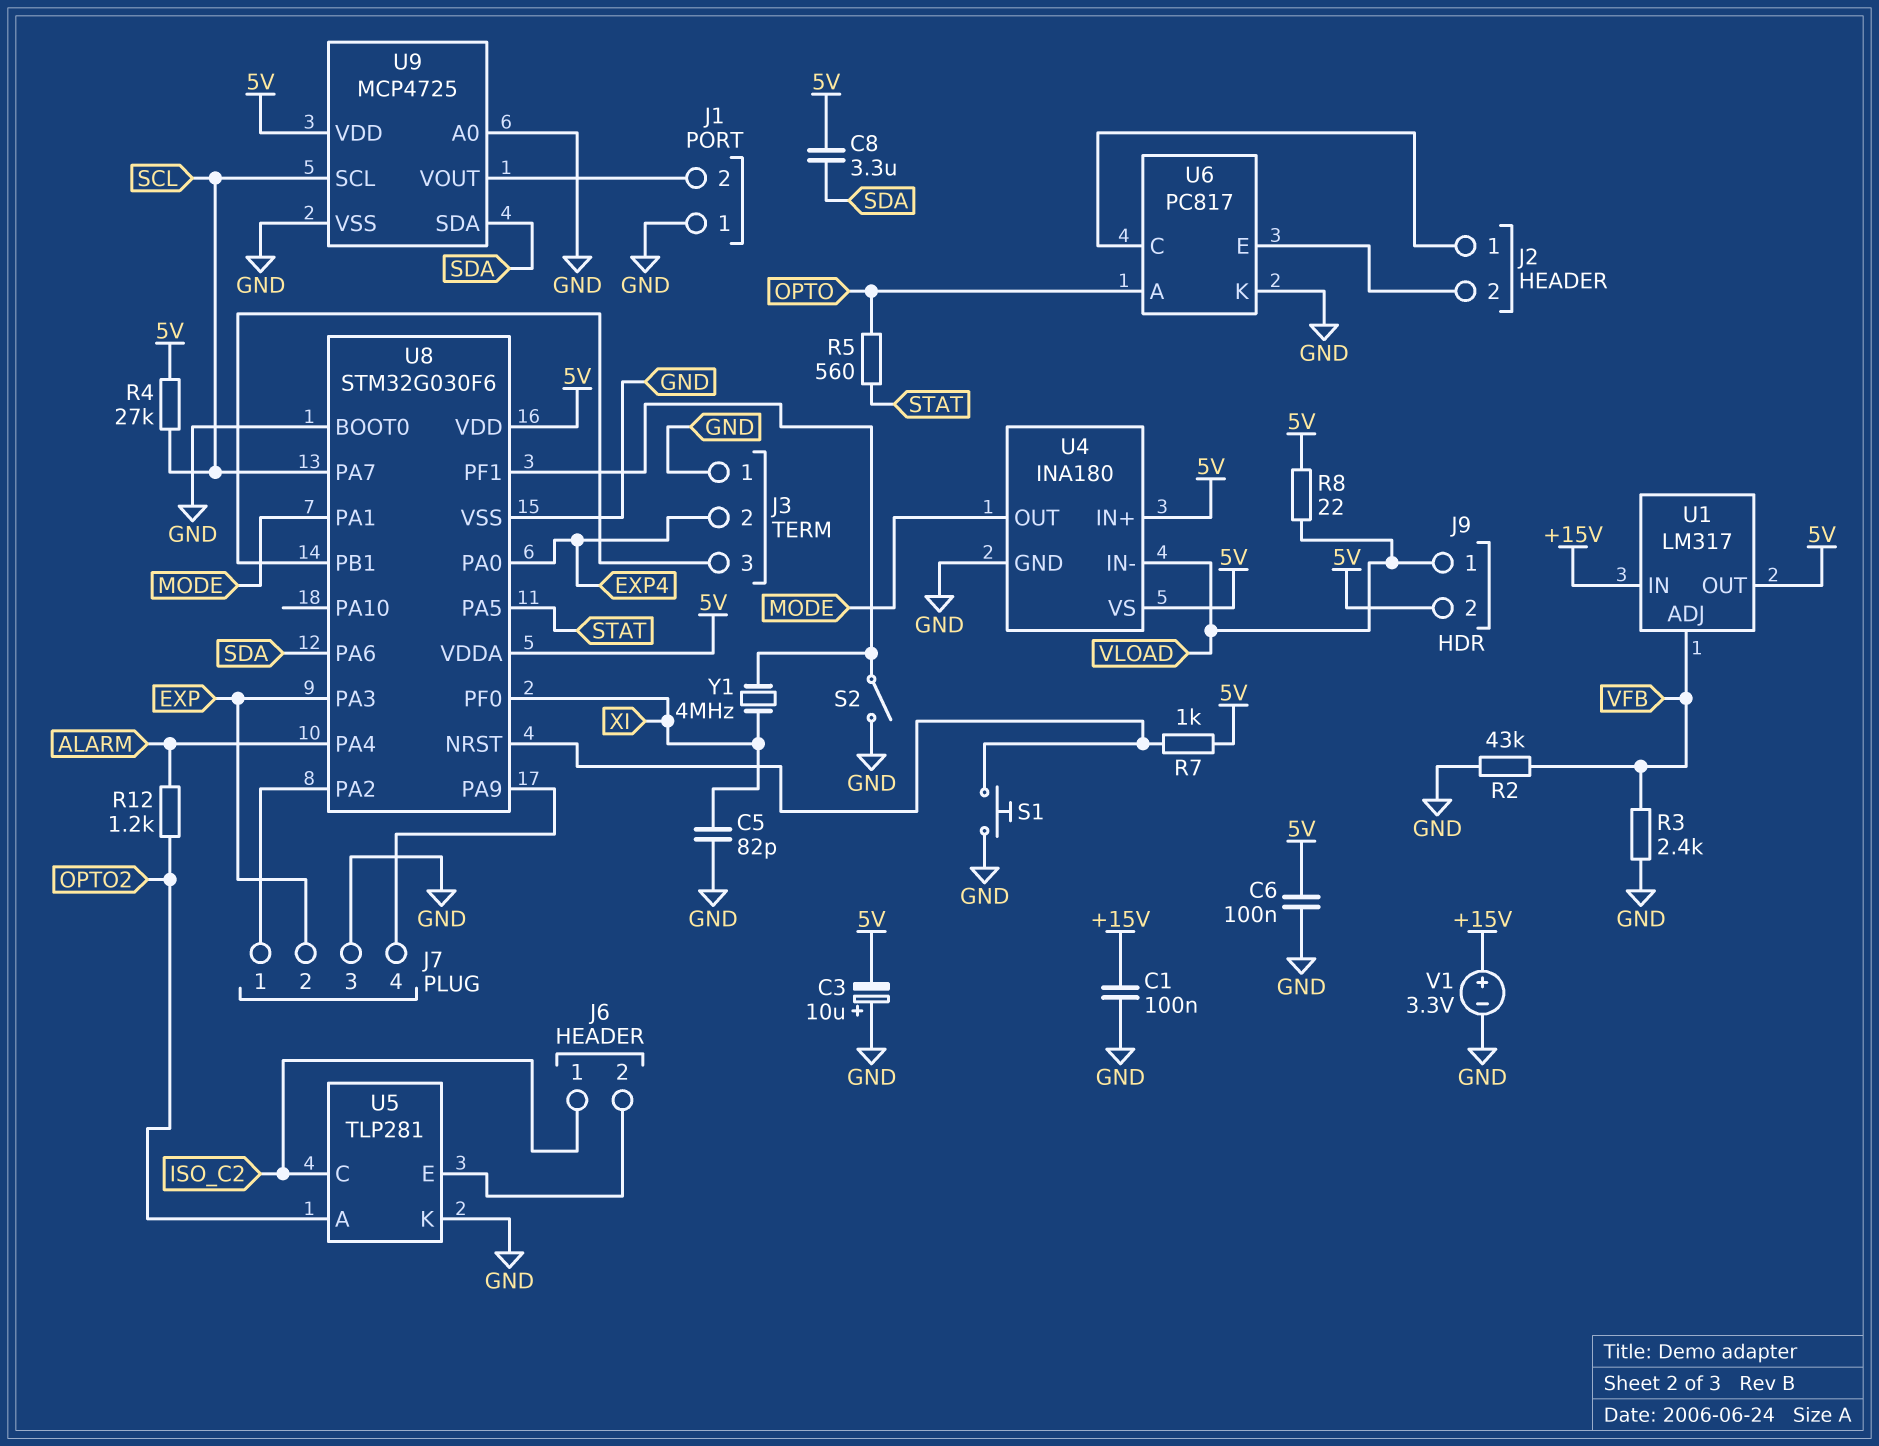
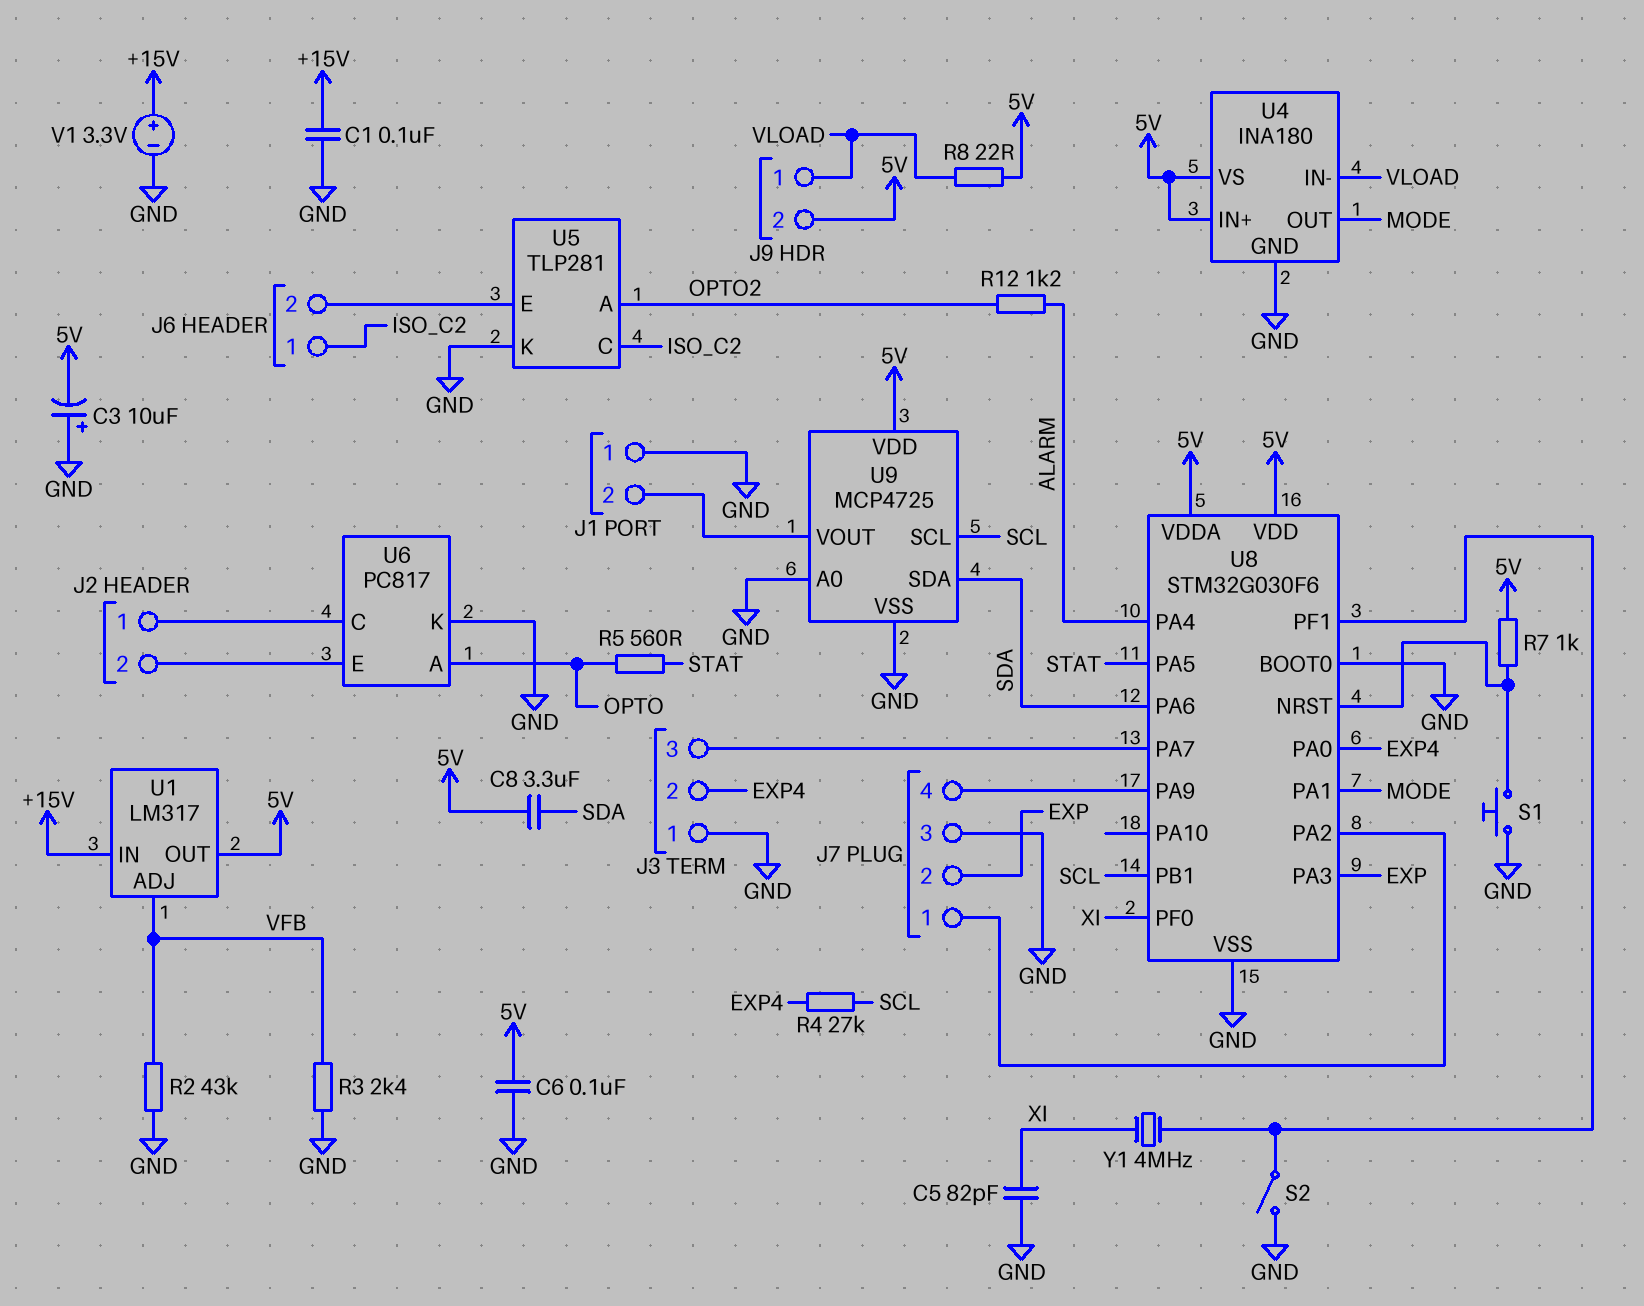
R4: 27k (5V, SCL) -> 27k (EXP4, SCL)
U8 pin PA7: SCL -> J3/3
U8 pin PB1: J3/3 -> SCL

